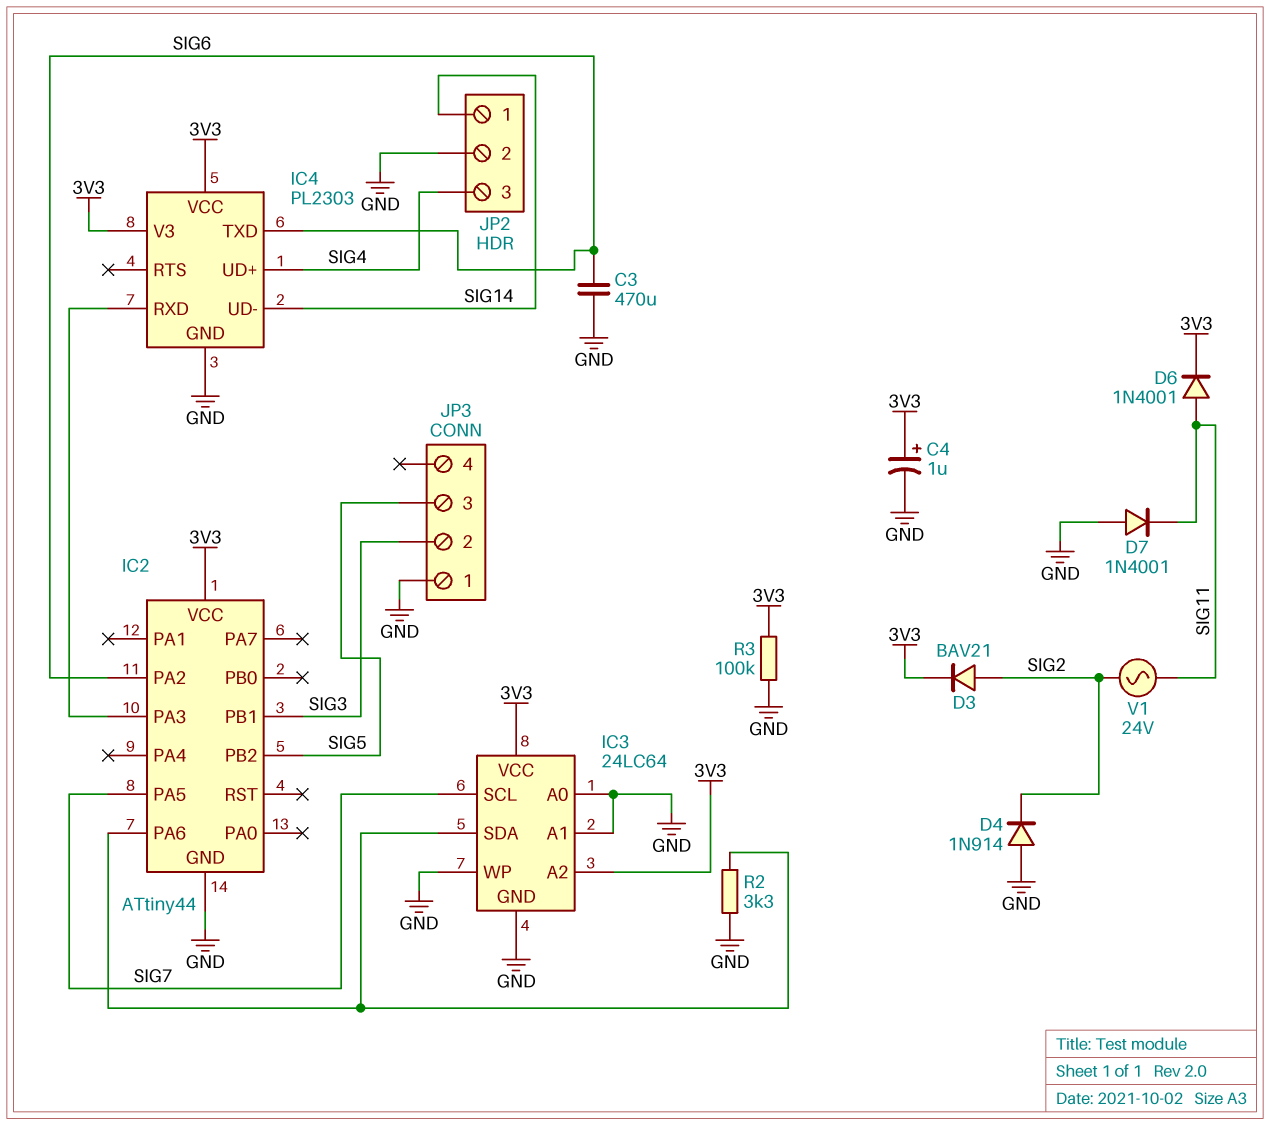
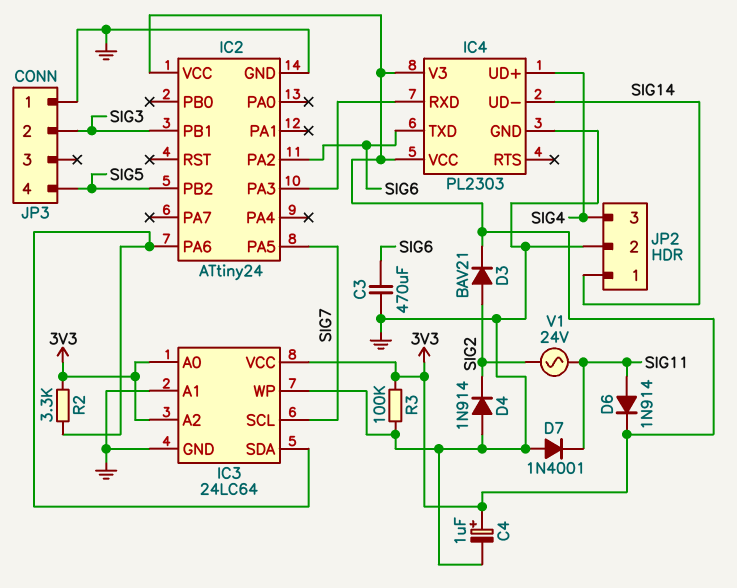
D6: diode 1N4001 (A SIG11, K 3V3) -> diode 1N914 (A SIG11, K 3V3)
IC2: ATtiny44 -> ATtiny24
IC3 pin A0: GND -> 3V3
JP3 pin 3: SIG5 -> none
JP3 pin 4: none -> SIG5
R2: 3.3k (GND, IC2/PA6) -> 3.3k (3V3, IC2/PA6)

